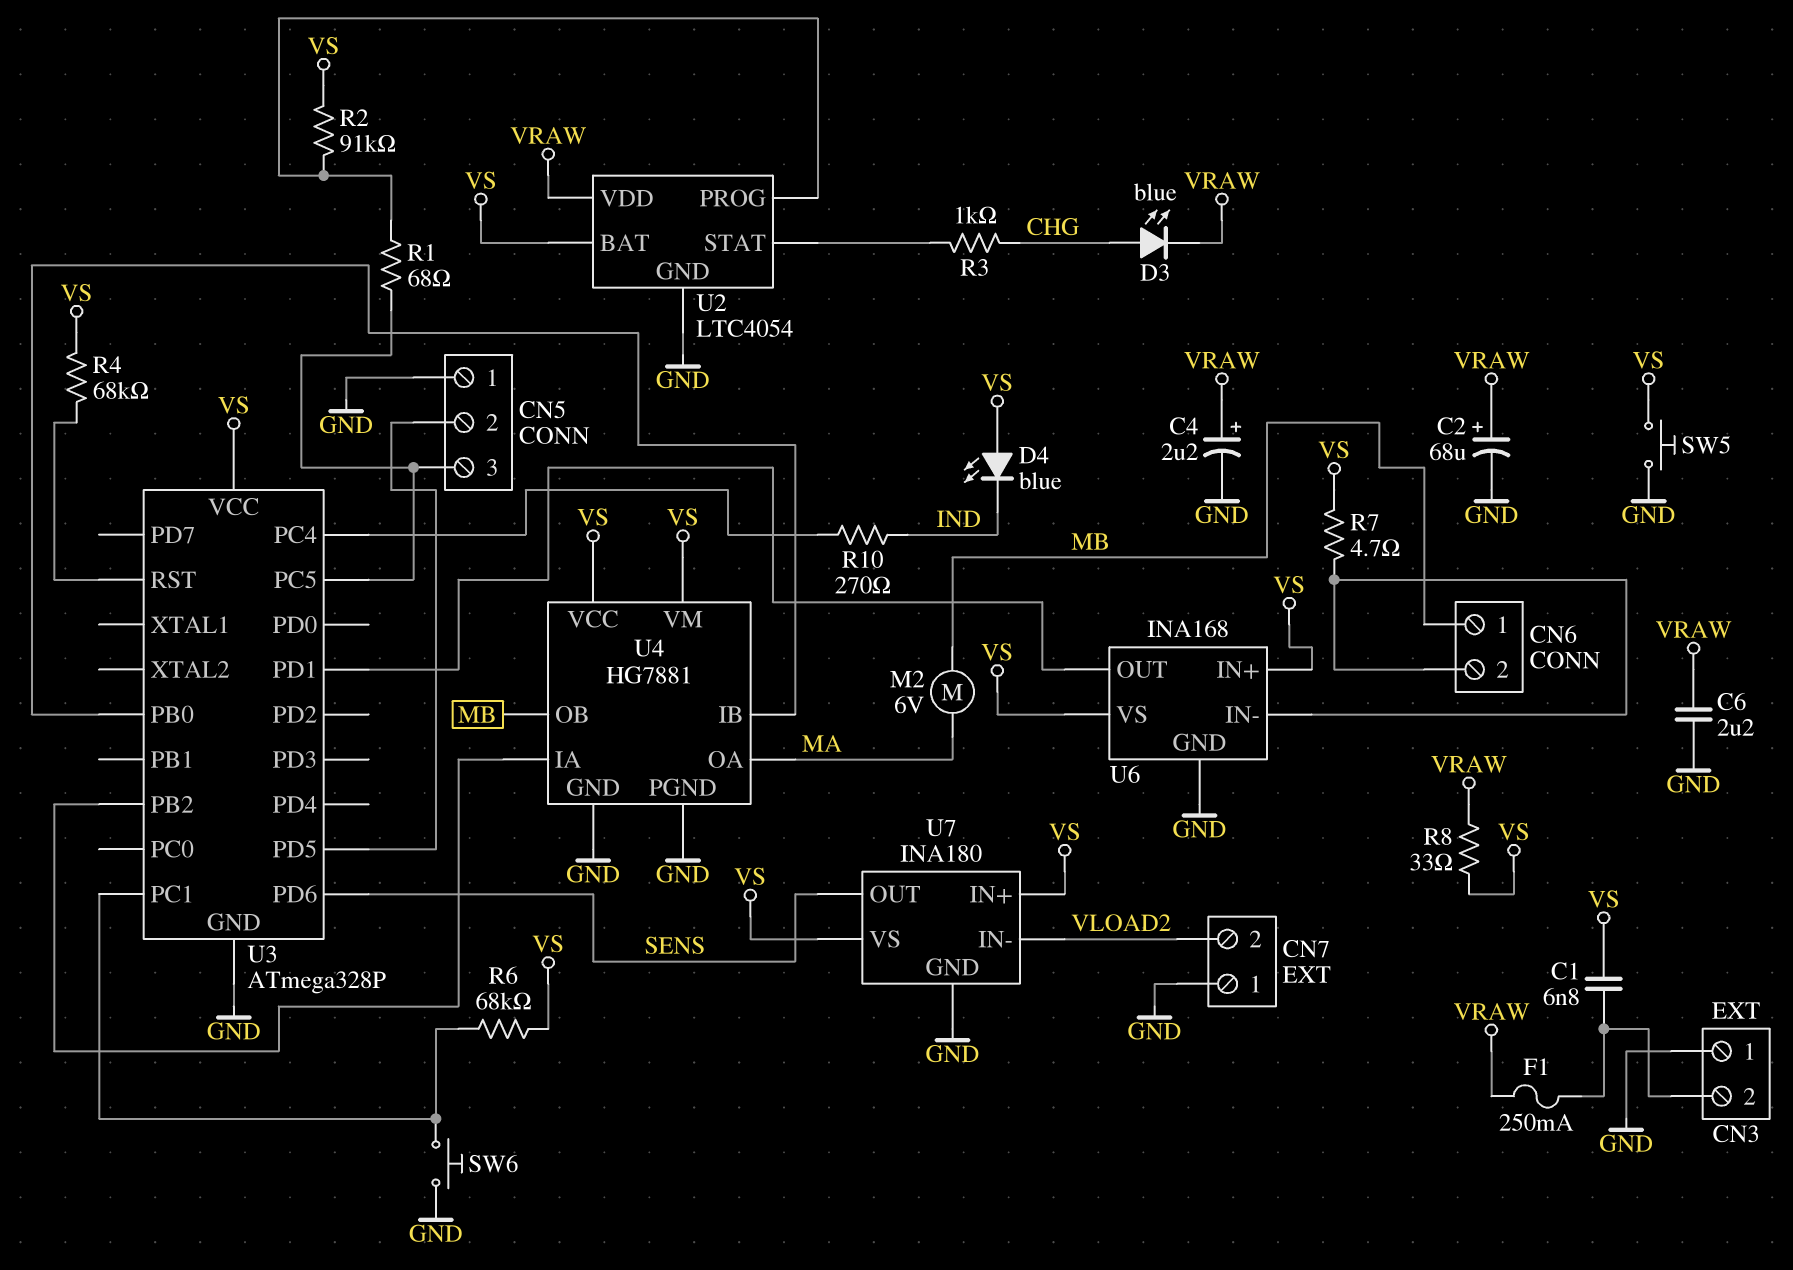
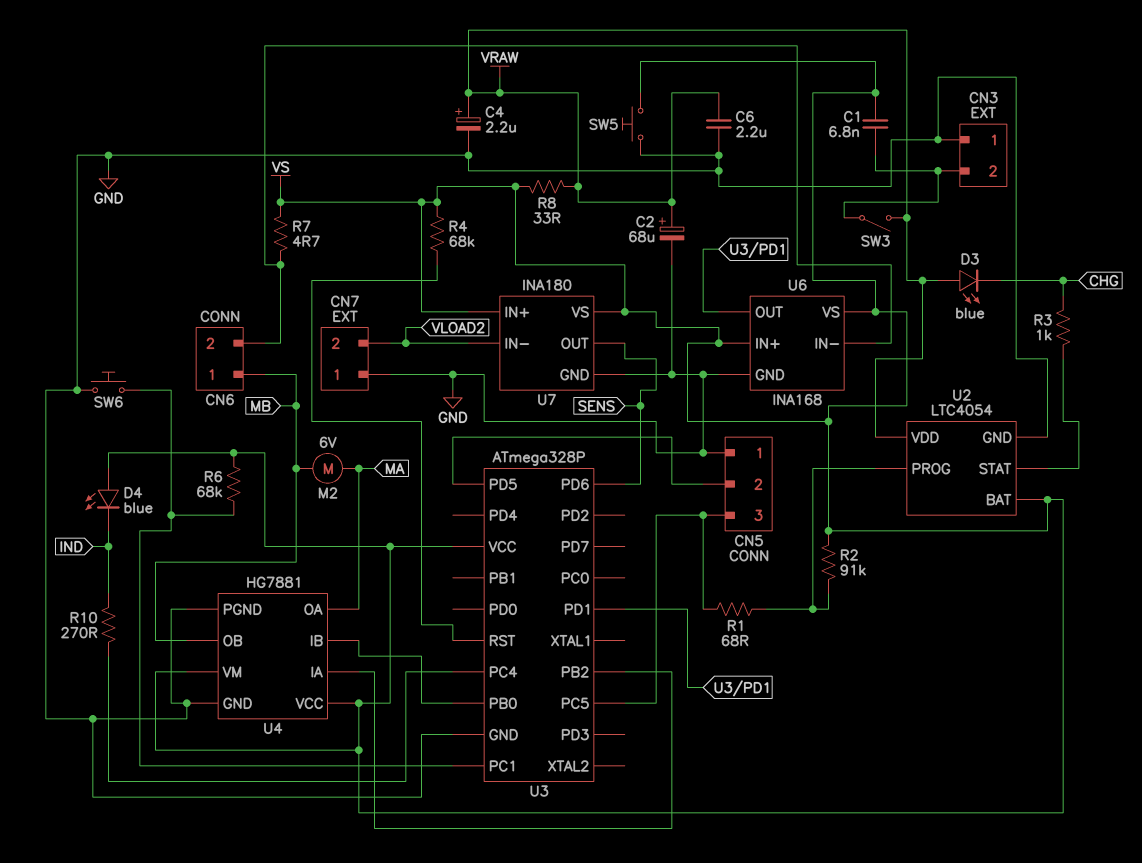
D3: LED blue (A CHG, K VRAW) -> LED blue (A VRAW, K CHG)
F1: 250mA (CN3/2, VRAW) -> none
SW3: none -> switch (CN3/2, VRAW)

